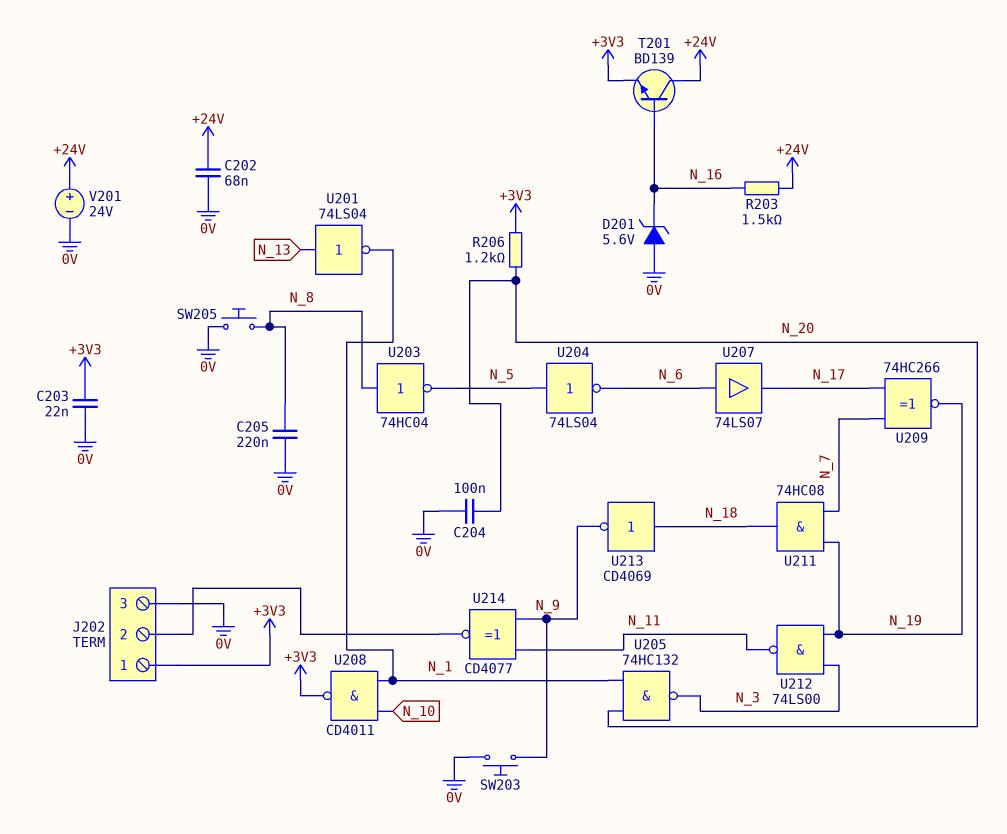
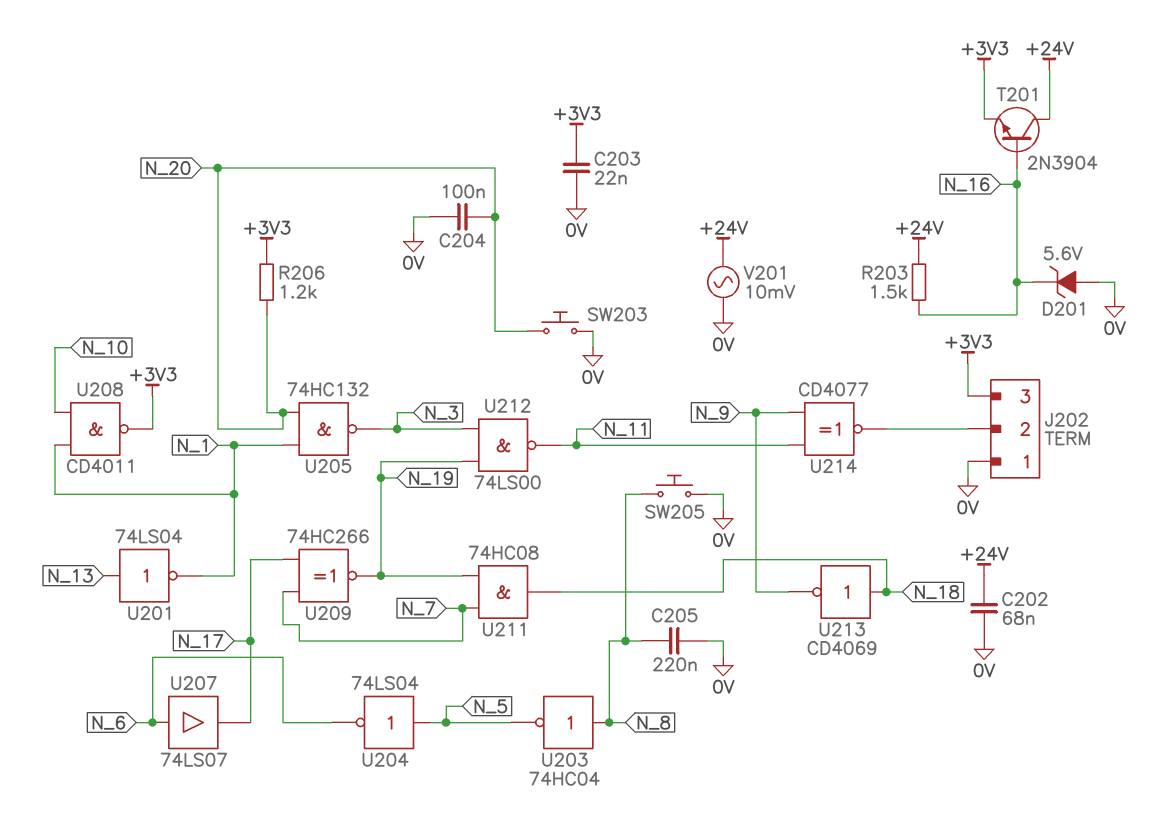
J202 pin 1: +3V3 -> 0V
J202 pin 3: 0V -> +3V3
SW203: button (0V, N_9) -> button (0V, N_20)
T201: NPN BD139 (B N_16, C +24V, E +3V3) -> NPN 2N3904 (B N_16, C +24V, E +3V3)
V201: 24V (plus +24V, minus 0V) -> AC 10mV (+24V, 0V)

